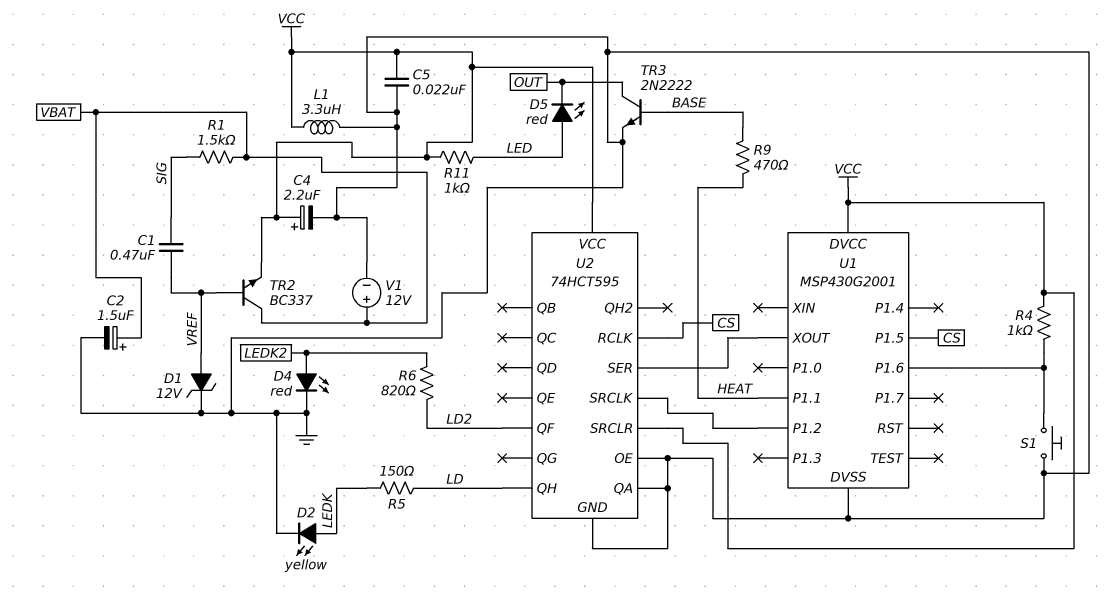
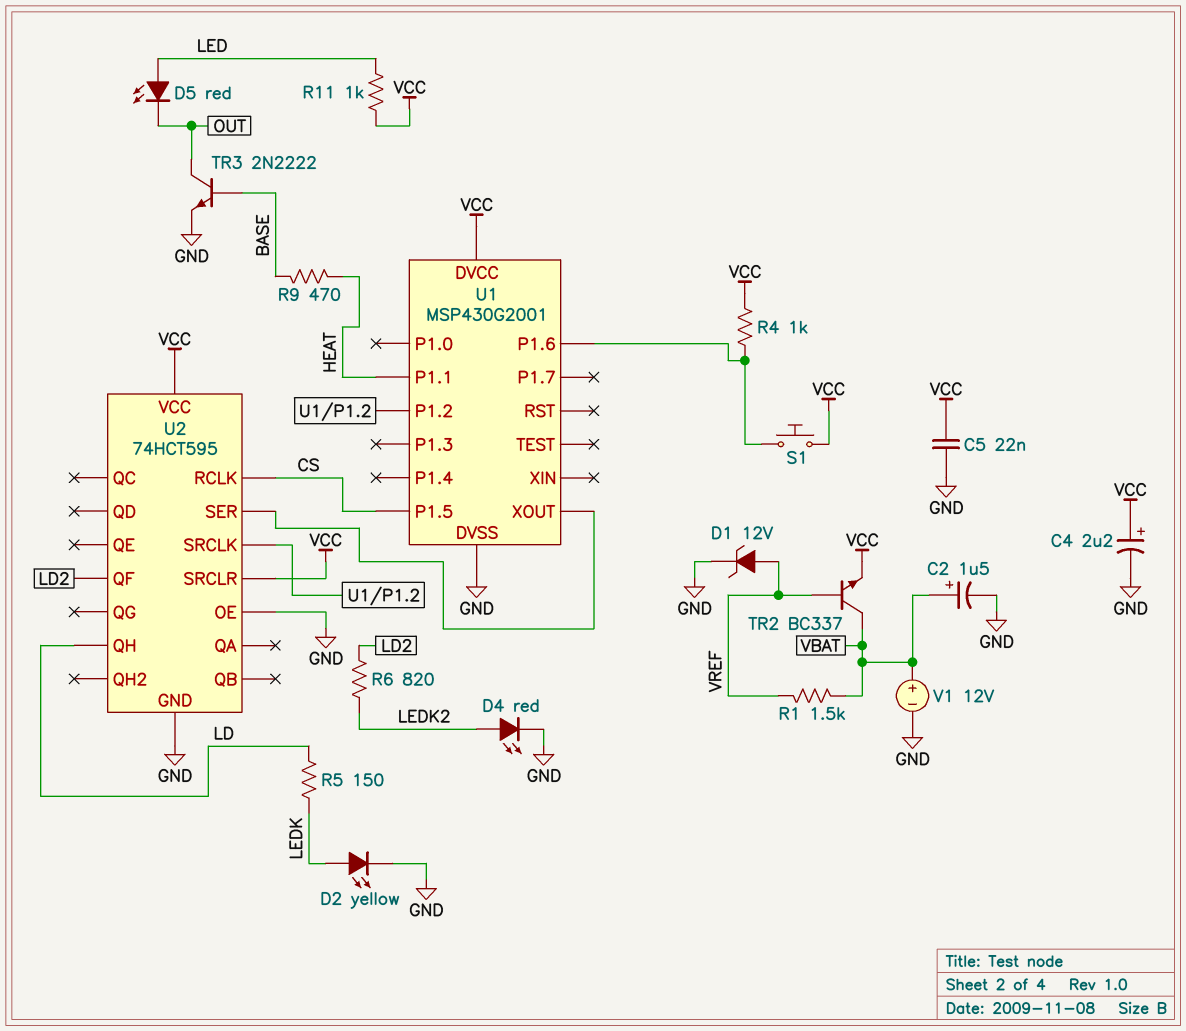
C1: 470nF (SIG, VREF) -> none
L1: 3.3uH (GND, VCC) -> none
R1: 1.5k (SIG, VBAT) -> 1.5k (VBAT, VREF)
S1: button (GND, U1/P1.6) -> button (U1/P1.6, VCC)
U2 pin QA: GND -> none

